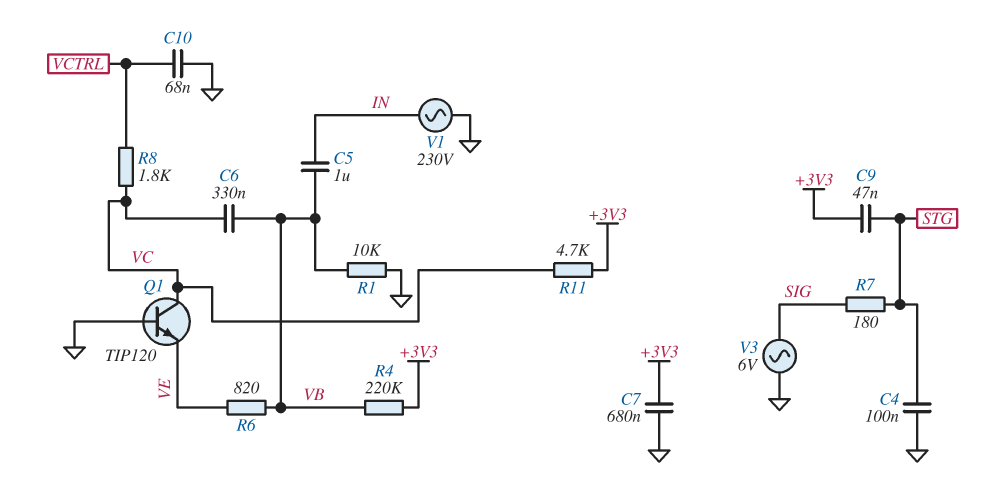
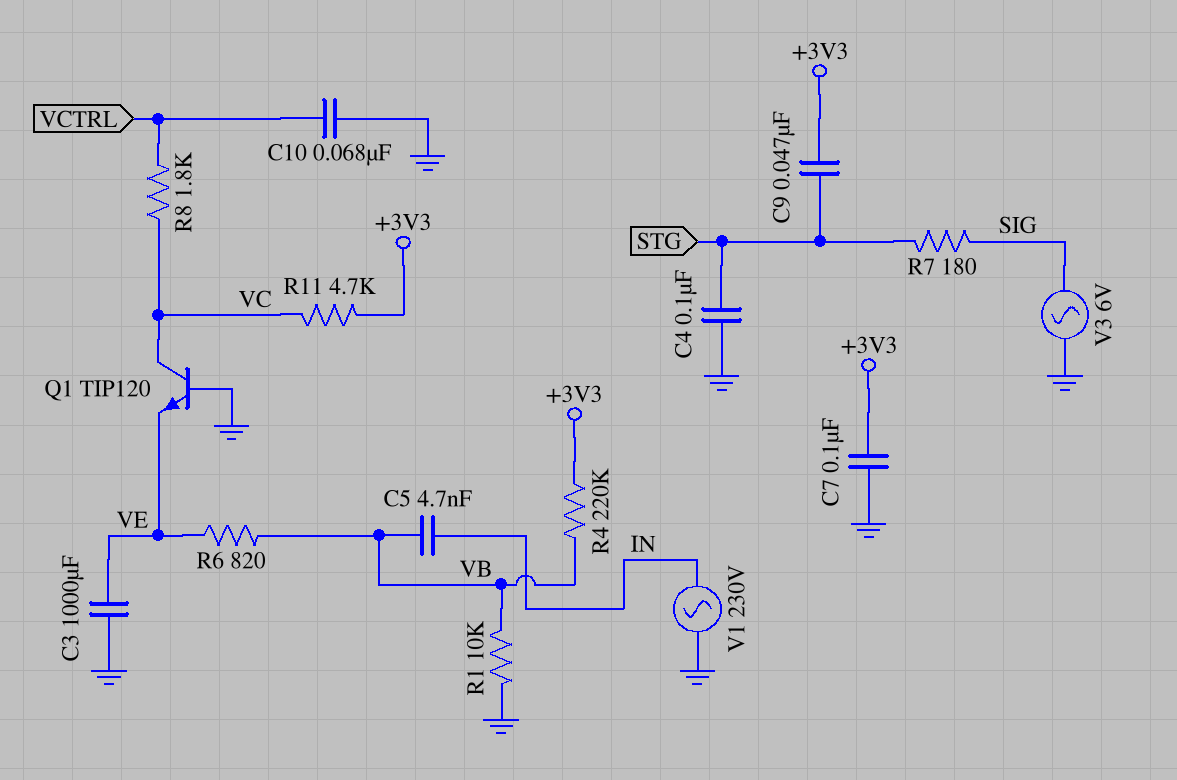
C3: none -> 1000uF (GND, VE)
C5: 1uF (IN, VB) -> 4.7nF (IN, VB)
C6: 330nF (VB, VC) -> none
C7: 680nF (+3V3, GND) -> 100nF (+3V3, GND)

